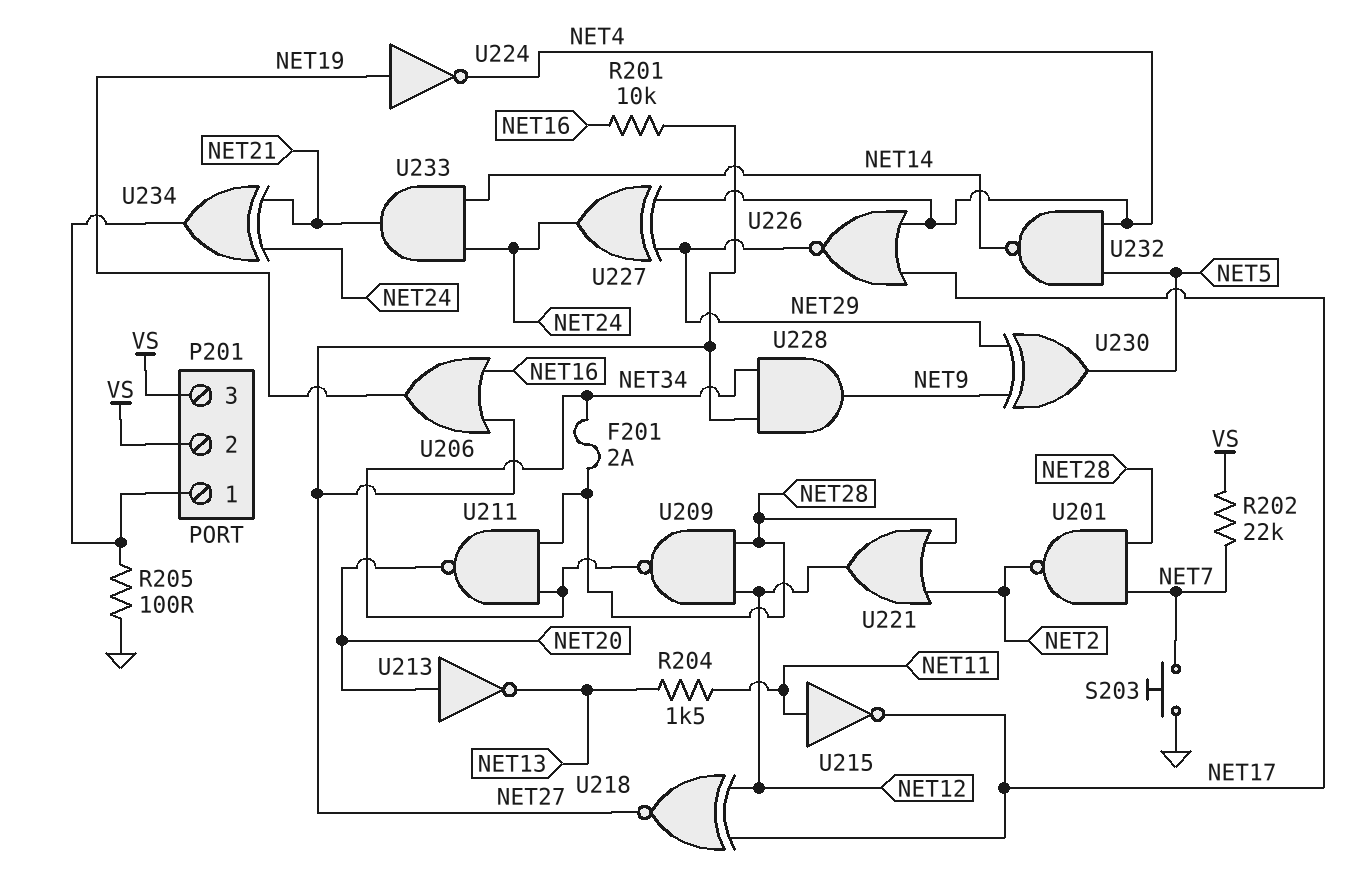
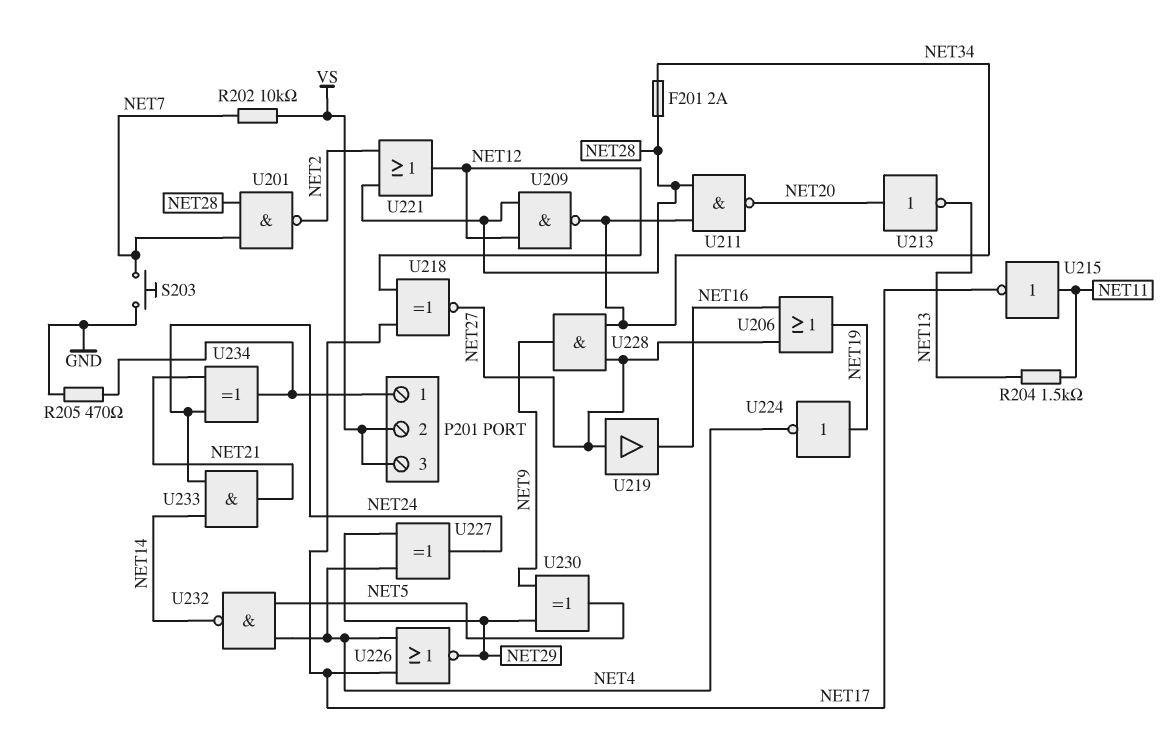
R201: 10k (NET16, NET27) -> none
R202: 22k (NET7, VS) -> 10k (NET7, VS)
R205: 100 (GND, P201/1) -> 470 (GND, P201/1)
U219: none -> buffer (in NET27, out NET16)

